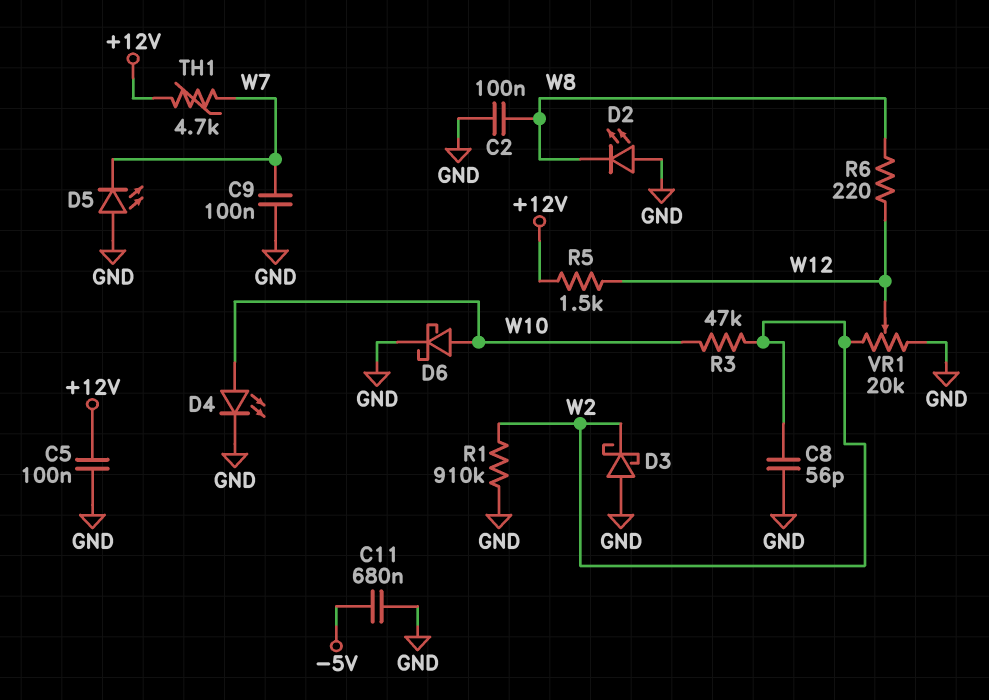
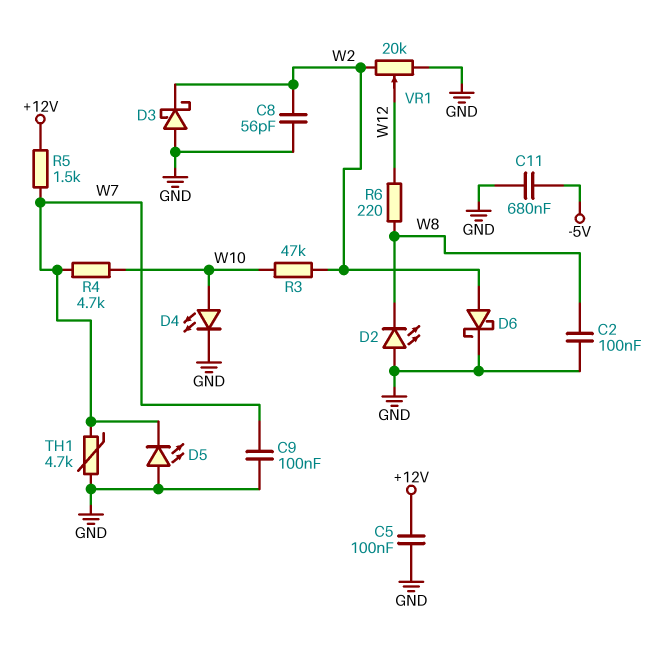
D6: schottky (A W10, K GND) -> schottky (A W2, K GND)
R1: 910k (GND, W2) -> none
R4: none -> 4.7k (W7, W10)
R5: 1.5k (+12V, W12) -> 1.5k (+12V, W7)
TH1: 4.7k (+12V, W7) -> 4.7k (GND, W7)

